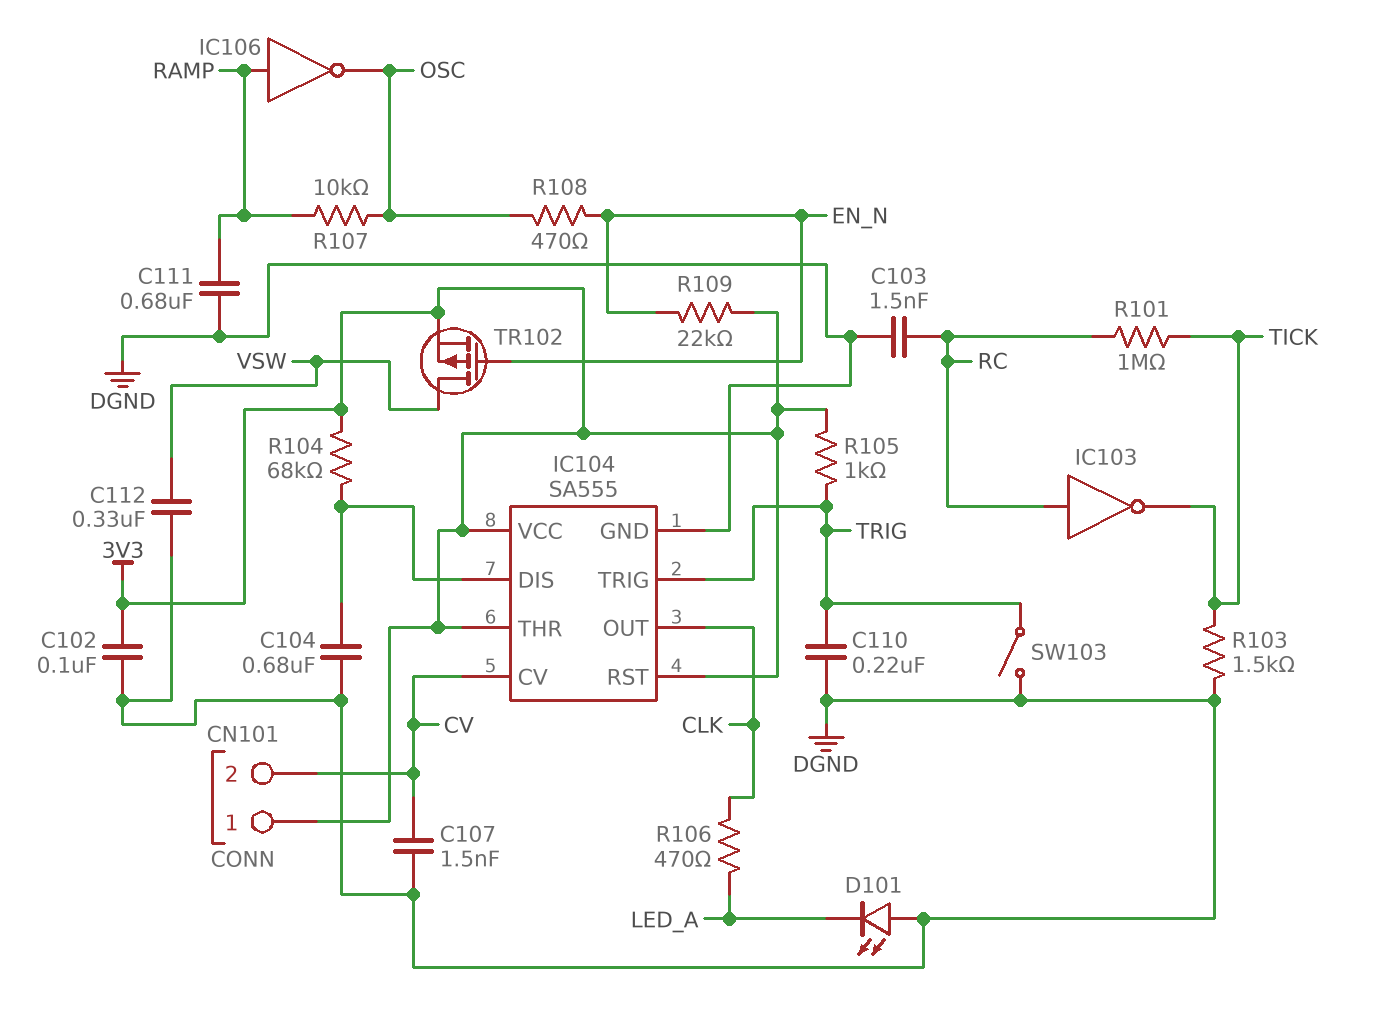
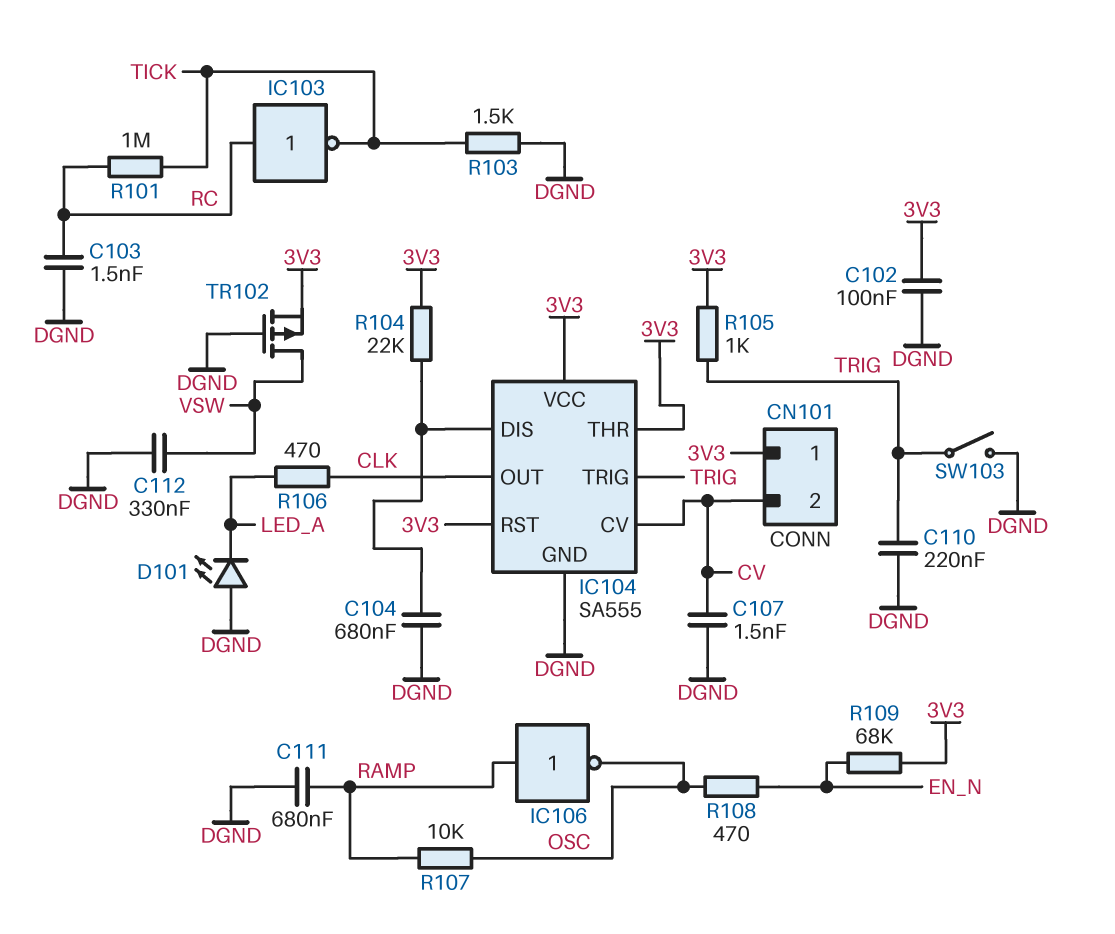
R104: 68k (3V3, IC104/DIS) -> 22k (3V3, IC104/DIS)
R109: 22k (3V3, EN_N) -> 68k (3V3, EN_N)
TR102: PMOS (G EN_N, D VSW, S 3V3) -> PMOS (G DGND, D VSW, S 3V3)

